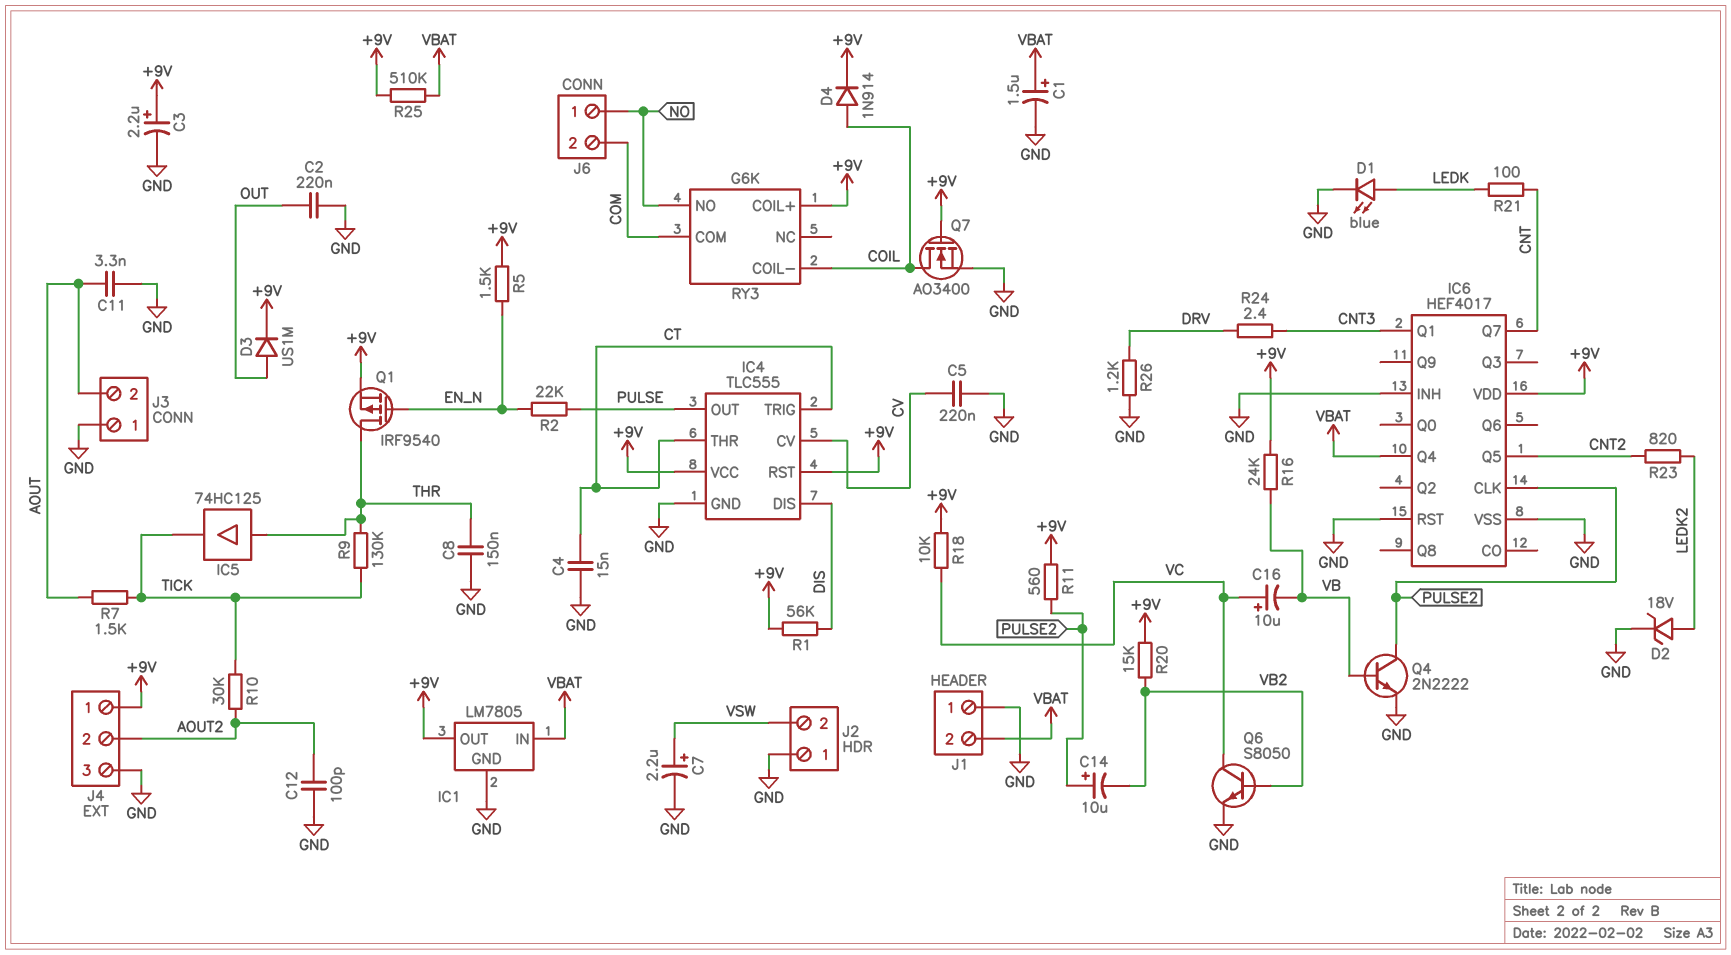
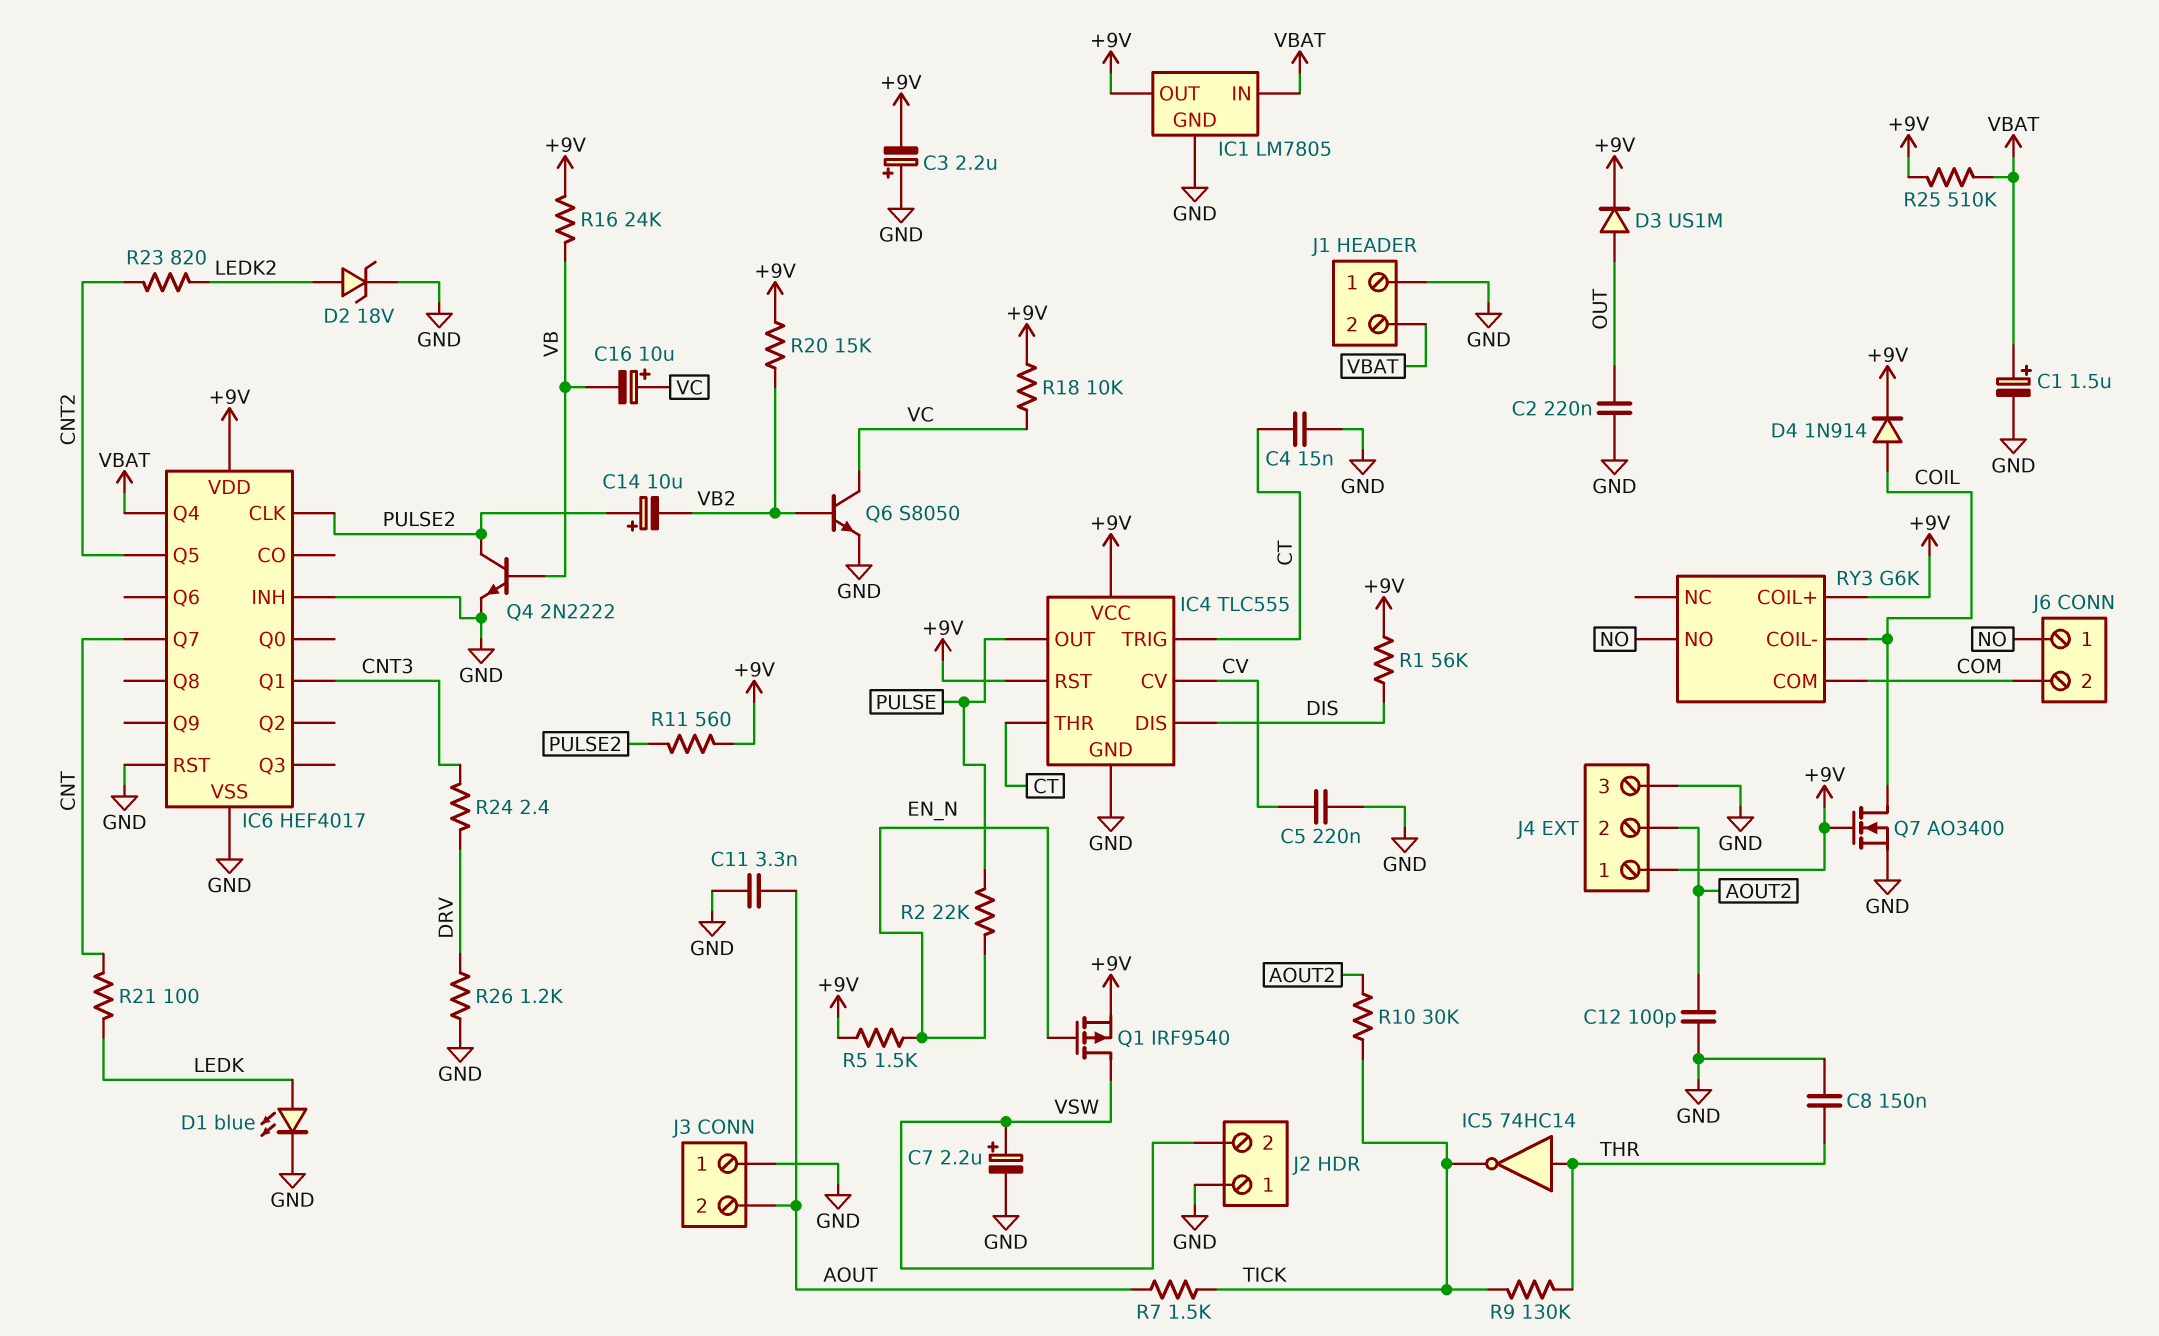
C3: 2.2uF (plus +9V, minus GND) -> 2.2uF (plus GND, minus +9V)
IC5: buffer 74HC125 (in THR, out TICK) -> NOT 74HC14 (in THR, out TICK)
Q1: PMOS IRF9540 (G EN_N, D THR, S +9V) -> PMOS IRF9540 (G EN_N, D VSW, S +9V)

